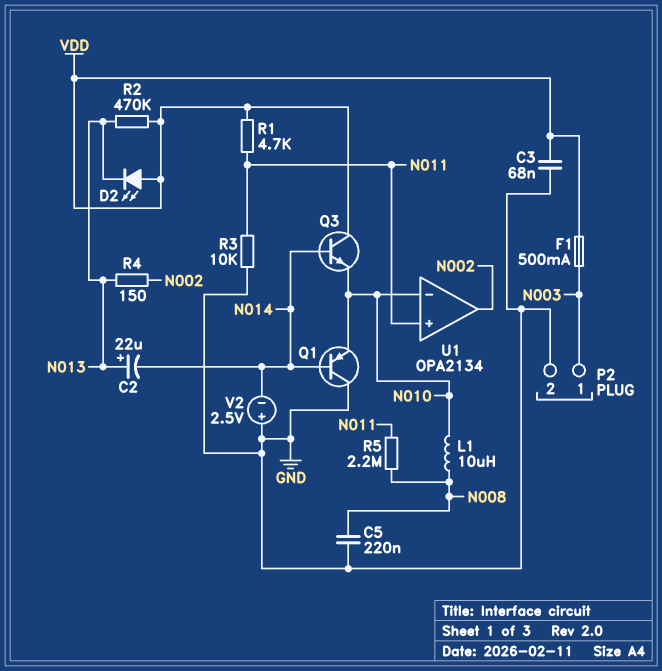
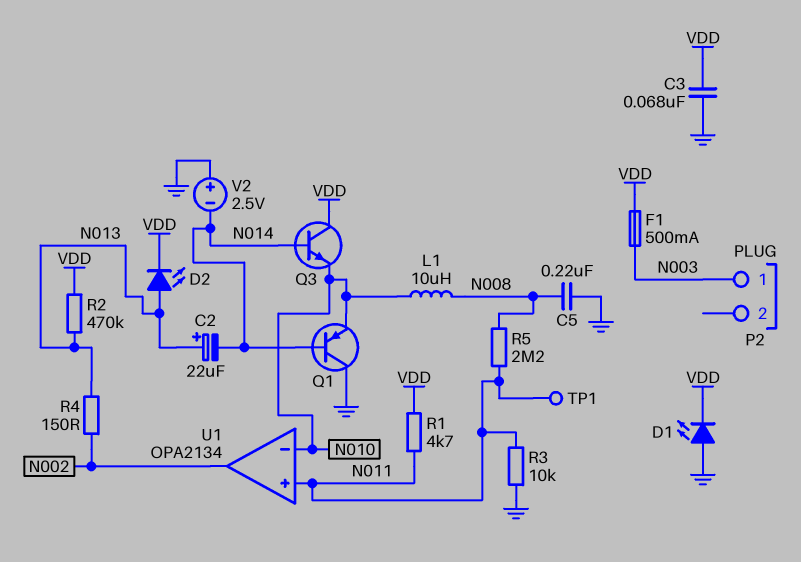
D1: none -> LED (A GND, K VDD)
D2: LED (A VDD, K N013) -> LED (A N013, K VDD)
P2 pin 2: GND -> none
TP1: none -> test point (N011)

